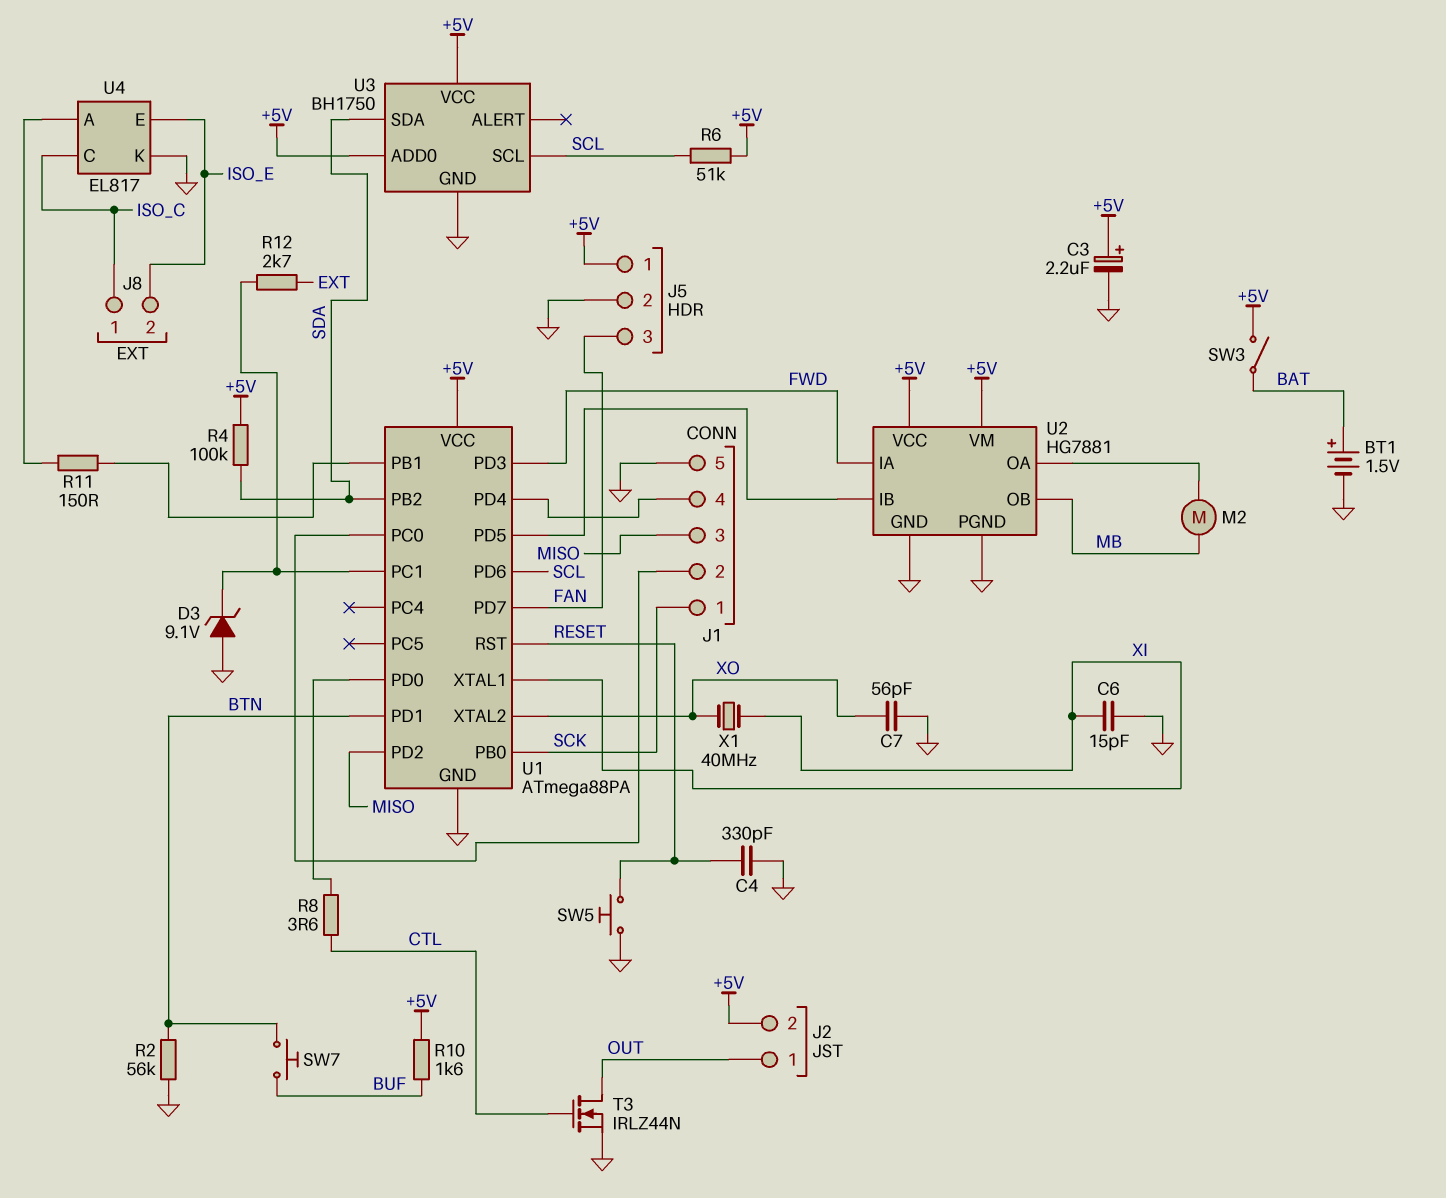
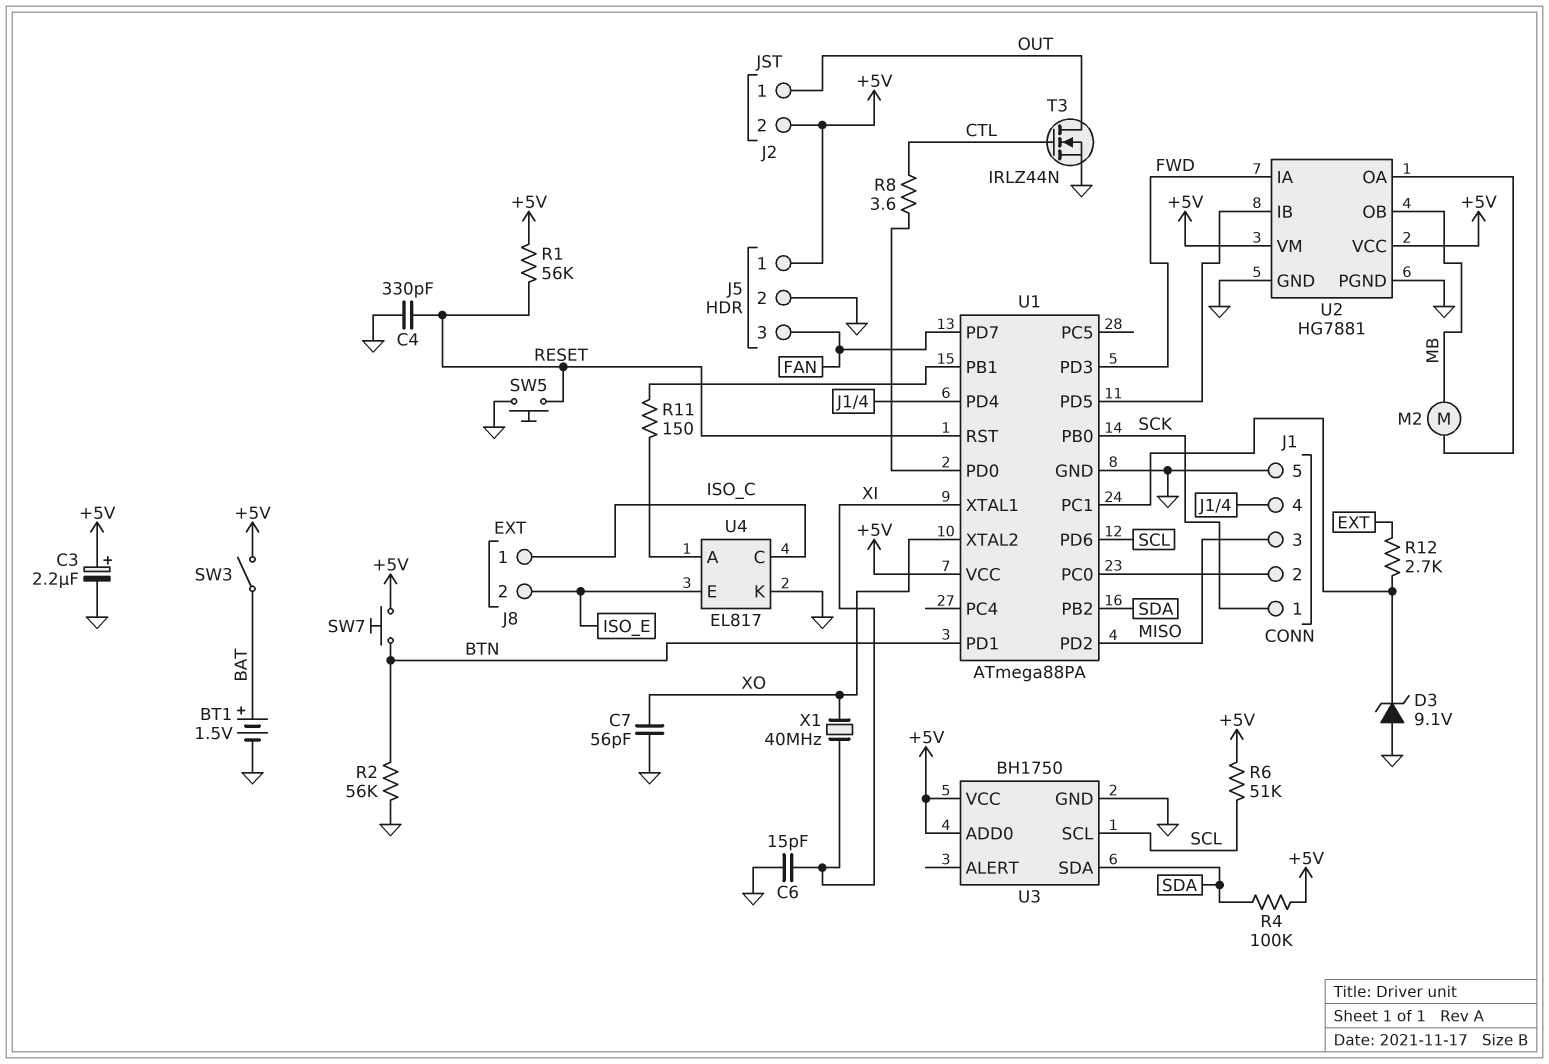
R1: none -> 56k (+5V, RESET)
R10: 1.6k (+5V, BUF) -> none
SW7: button (BTN, BUF) -> button (+5V, BTN)

